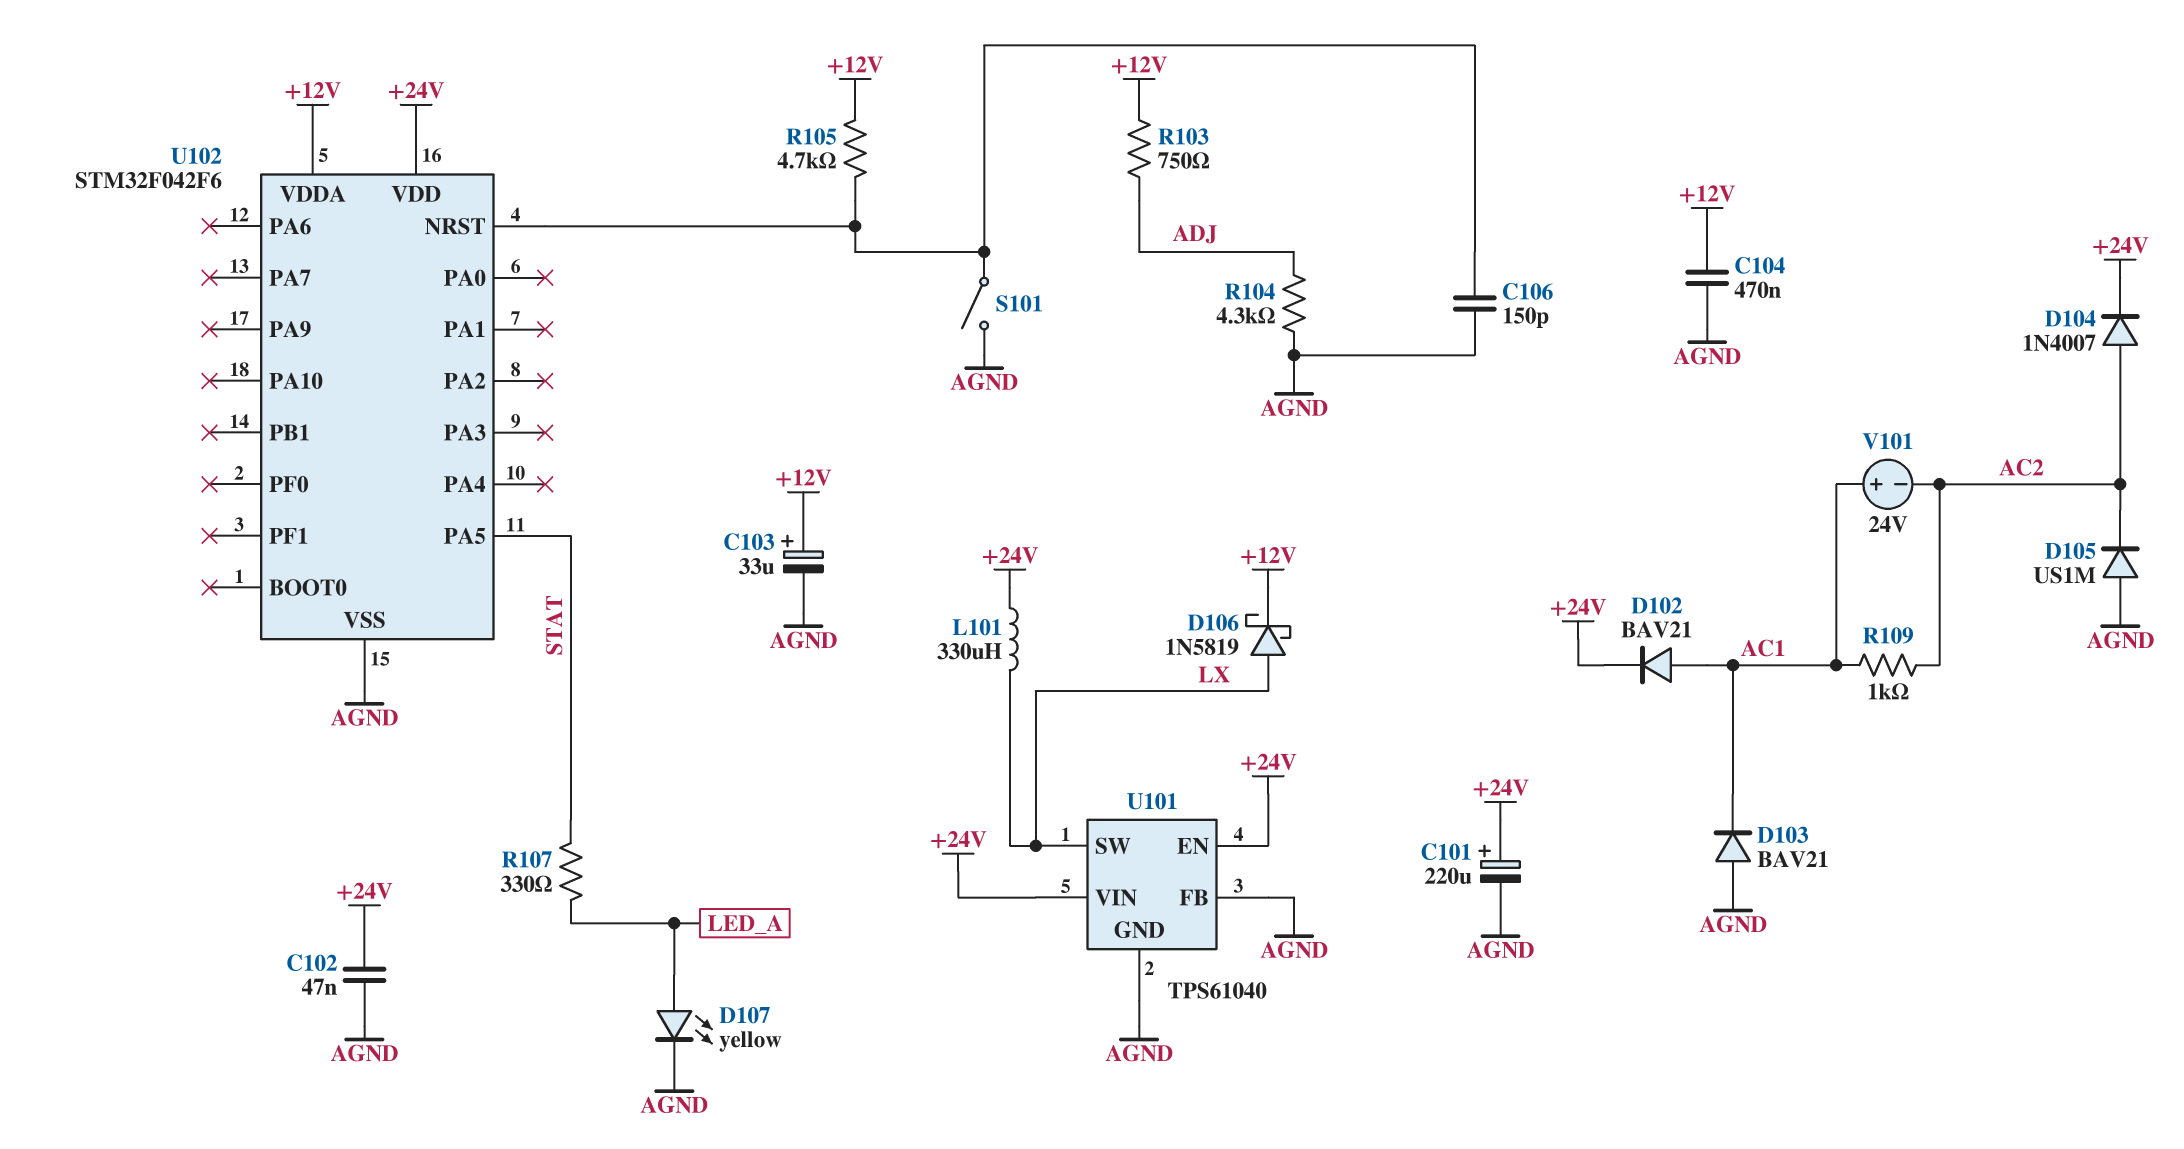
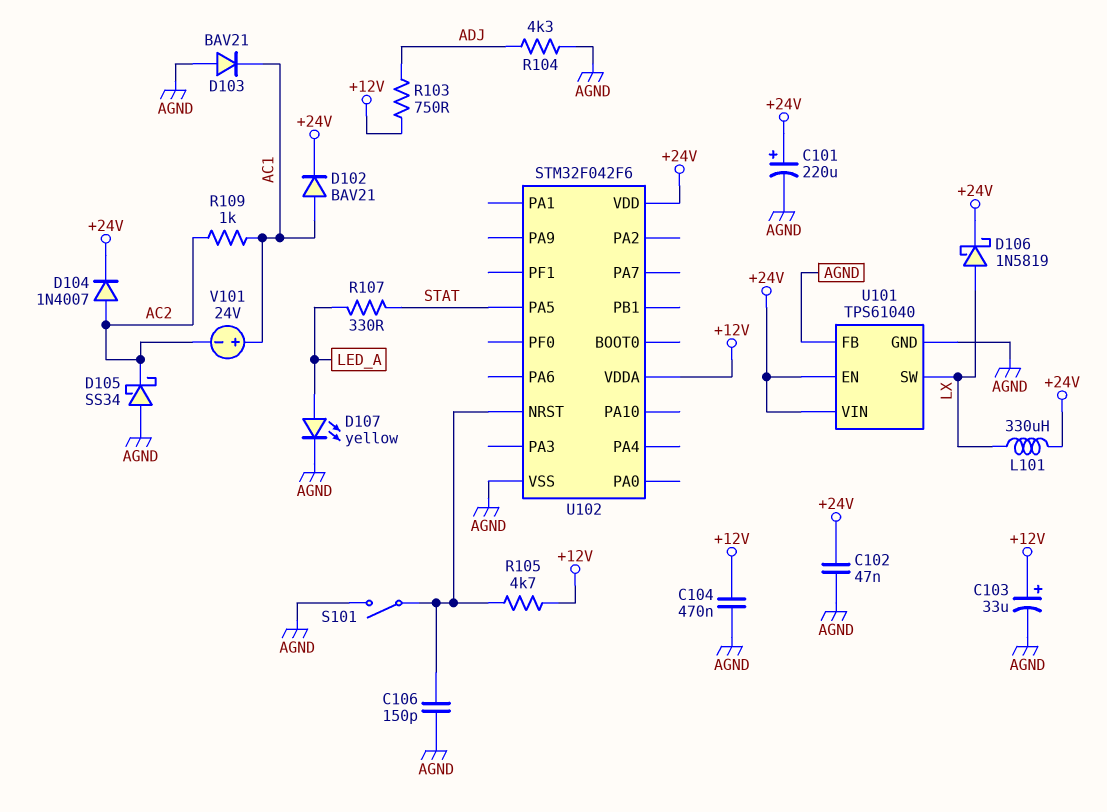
D105: diode US1M (A AGND, K AC2) -> schottky SS34 (A AGND, K AC2)
D106: schottky 1N5819 (A LX, K +12V) -> schottky 1N5819 (A LX, K +24V)

